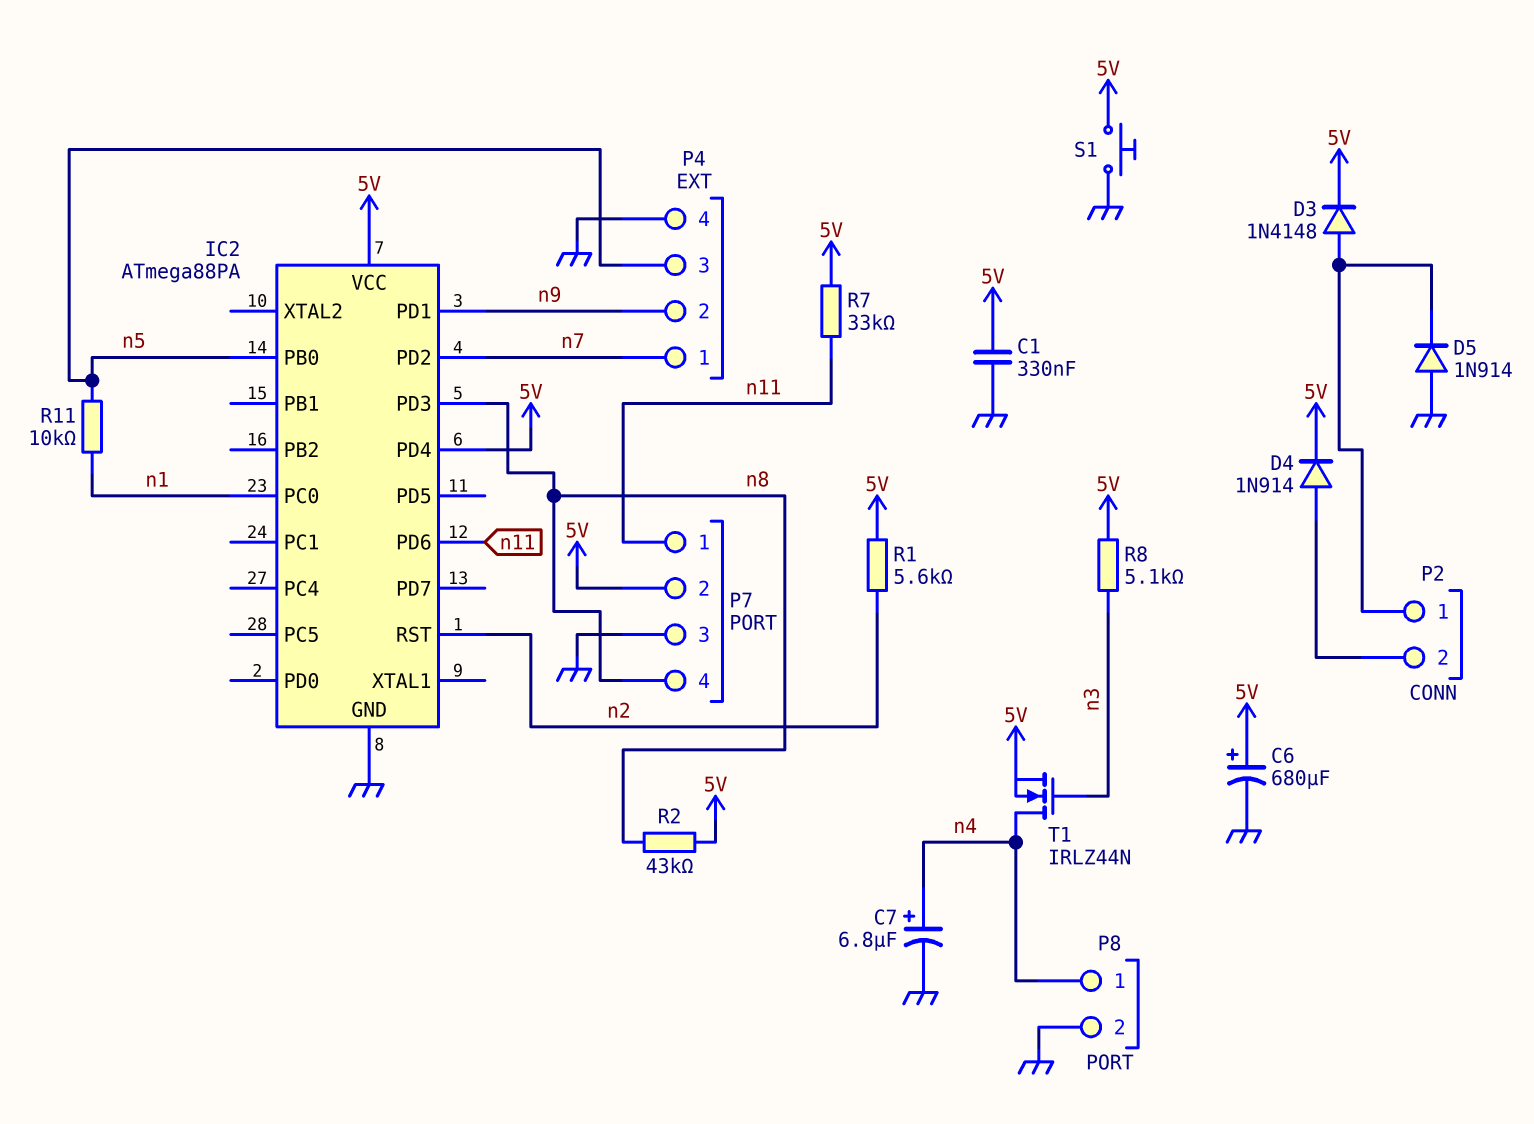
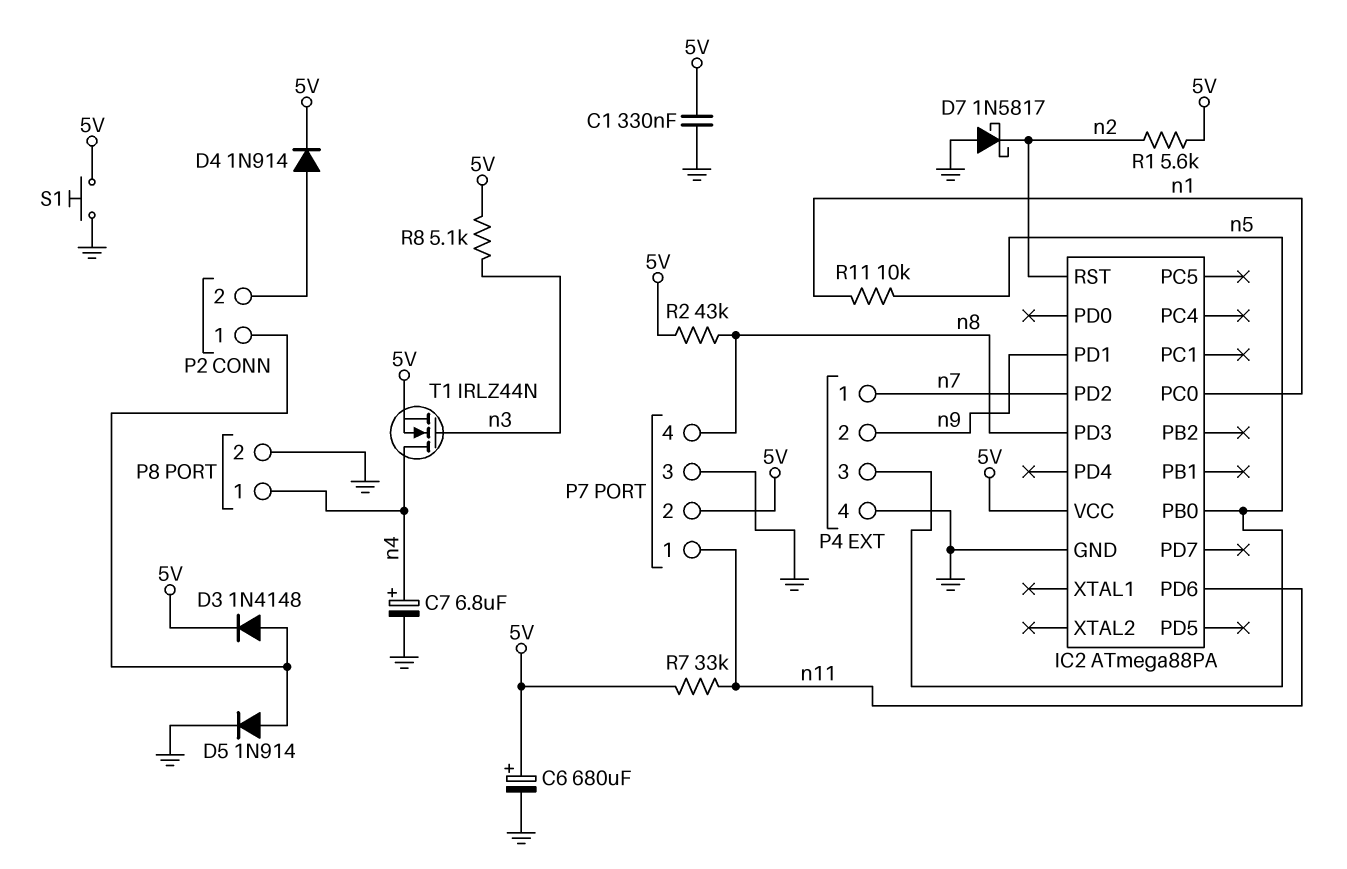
D5: diode 1N914 (A GND, K P2/1) -> diode 1N914 (A P2/1, K GND)
D7: none -> schottky 1N5817 (A GND, K n2)
IC2 pin PD4: 5V -> none

